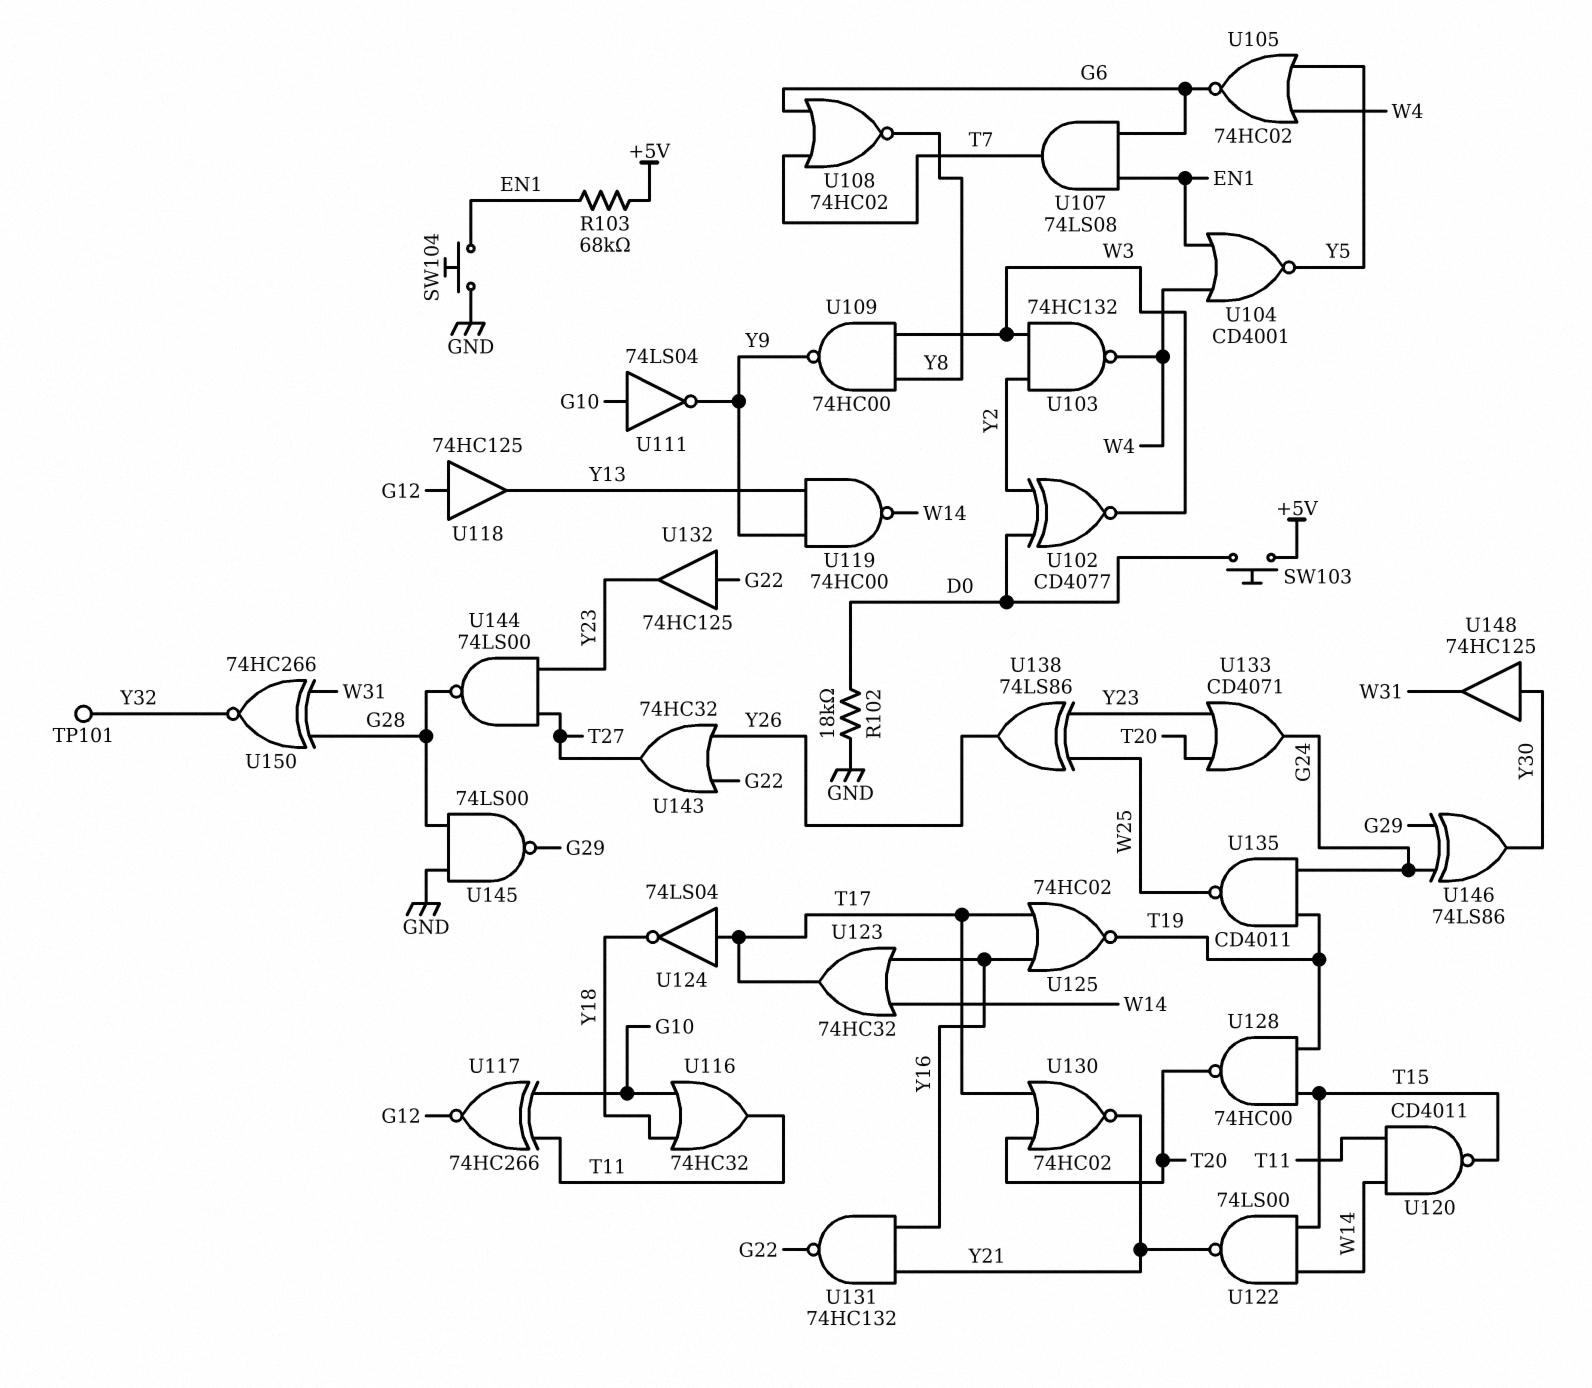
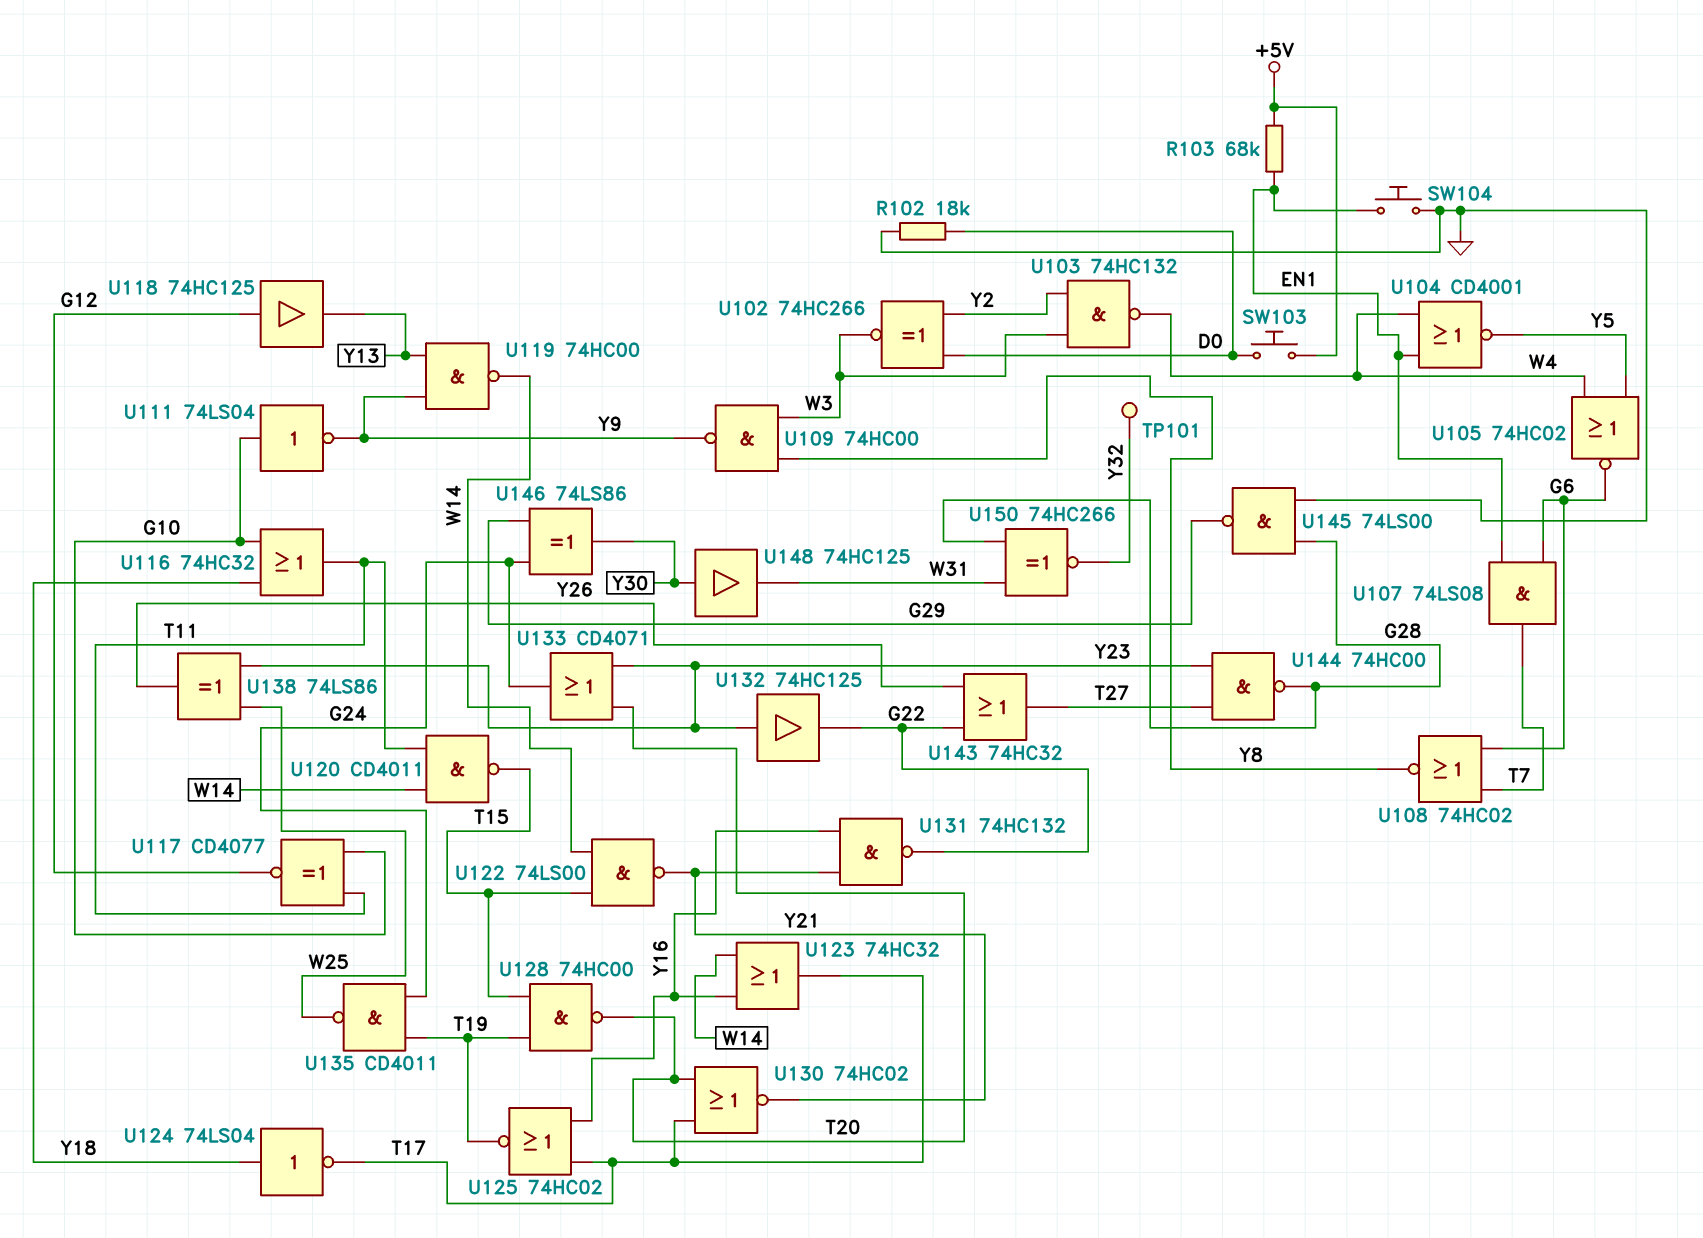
U102: XNOR CD4077 (in D0, in Y2, out W3) -> XNOR 74HC266 (in D0, in Y2, out W3)
U117: XNOR 74HC266 (in G10, in T11, out G12) -> XNOR CD4077 (in G10, in T11, out G12)
U124: NOT 74LS04 (in T17, out Y18) -> NOT 74LS04 (in Y18, out T17)
U132: buffer 74HC125 (in G22, out Y23) -> buffer 74HC125 (in Y23, out G22)
U144: NAND 74LS00 (in T27, in Y23, out G28) -> NAND 74HC00 (in T27, in Y23, out G28)

